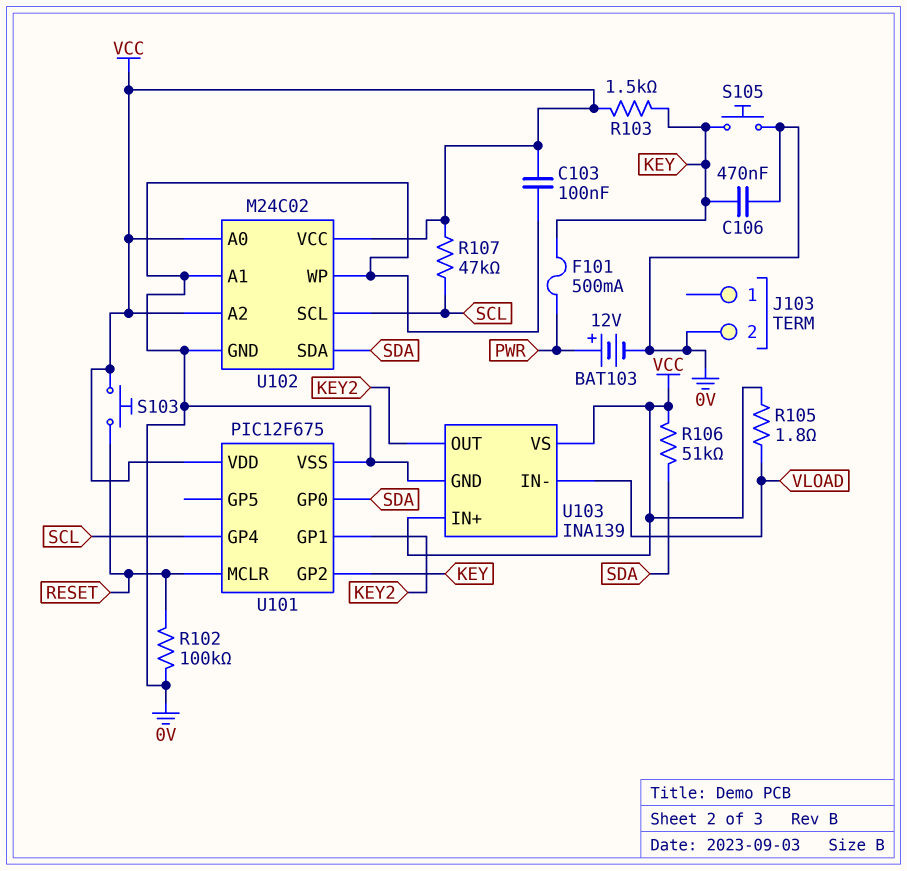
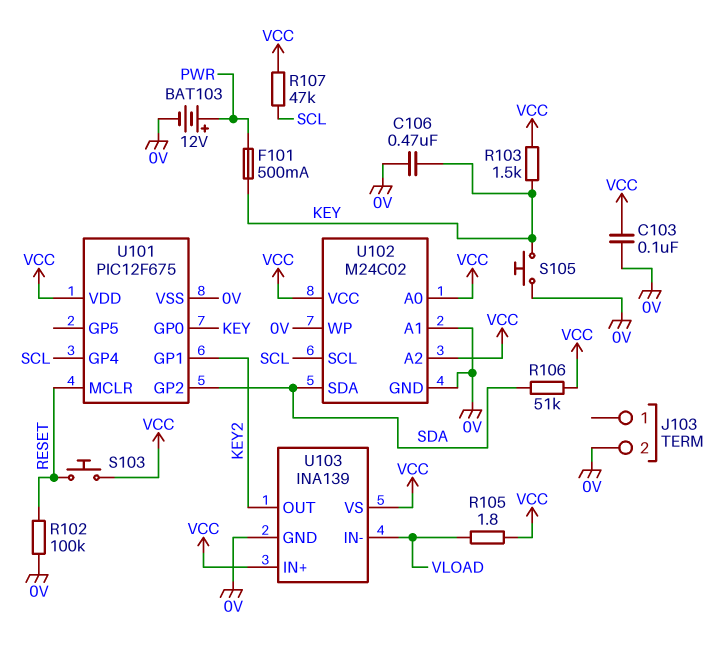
U101 pin GP0: SDA -> KEY
U101 pin GP2: KEY -> SDA

